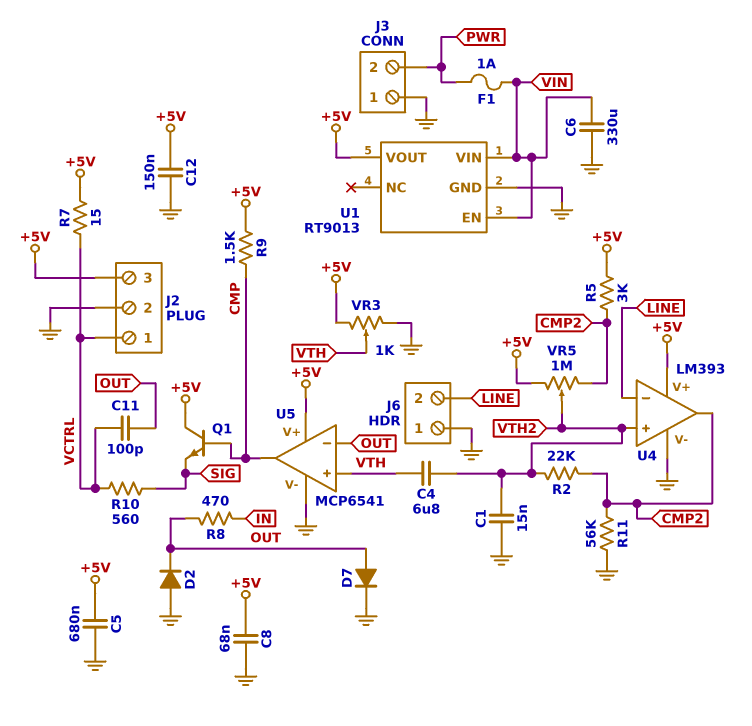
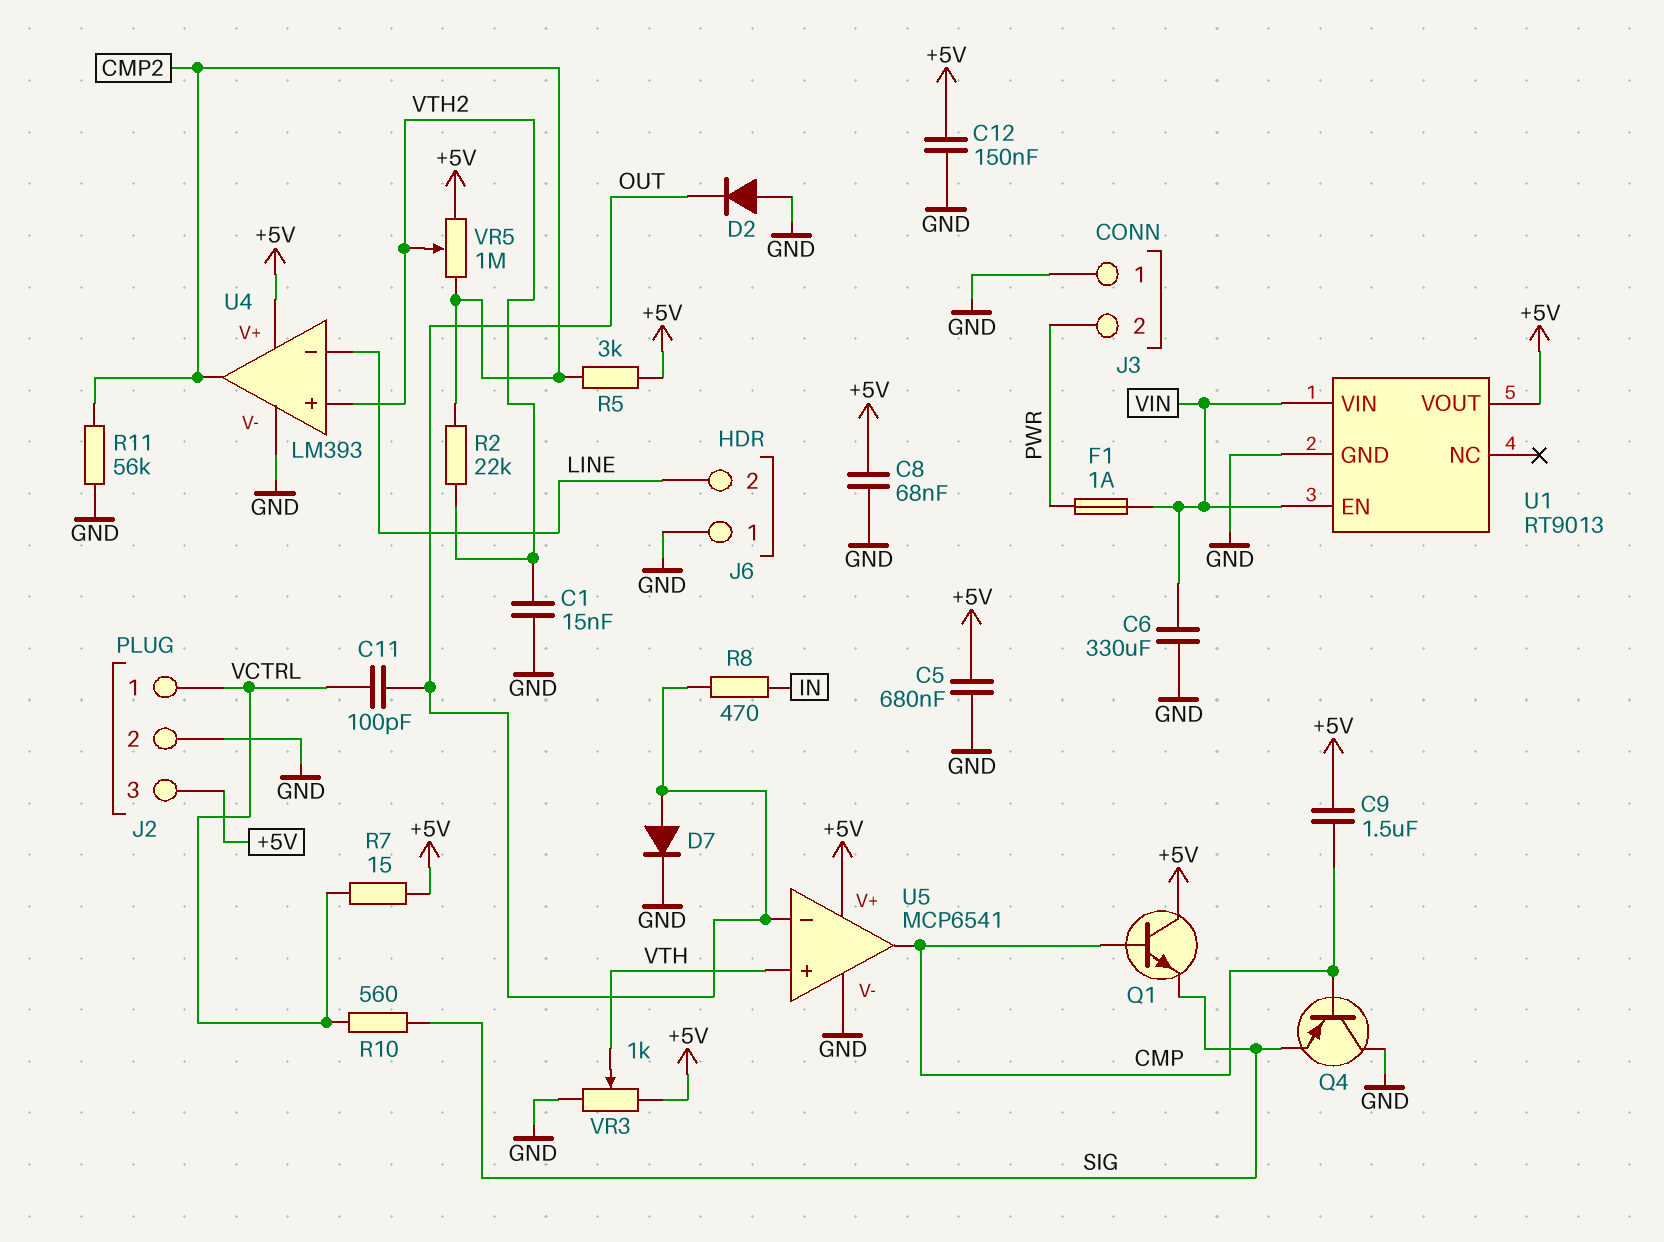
C4: 6.8uF (VTH, VTH2) -> none
C9: none -> 1.5uF (+5V, CMP)
Q4: none -> PNP (B CMP, C GND, E SIG)
R9: 1.5k (+5V, CMP) -> none

